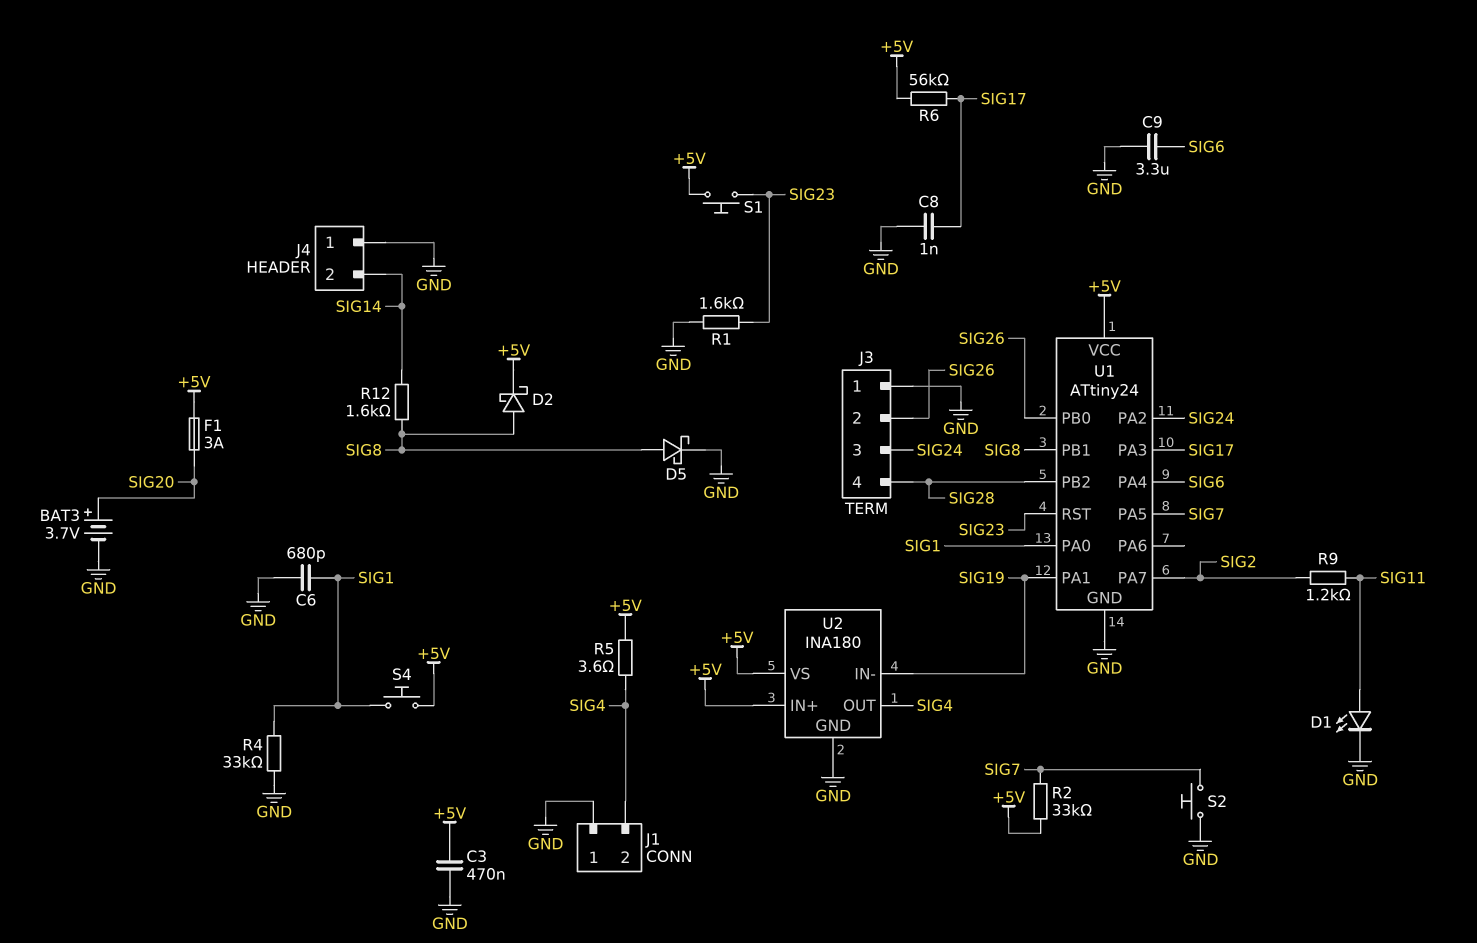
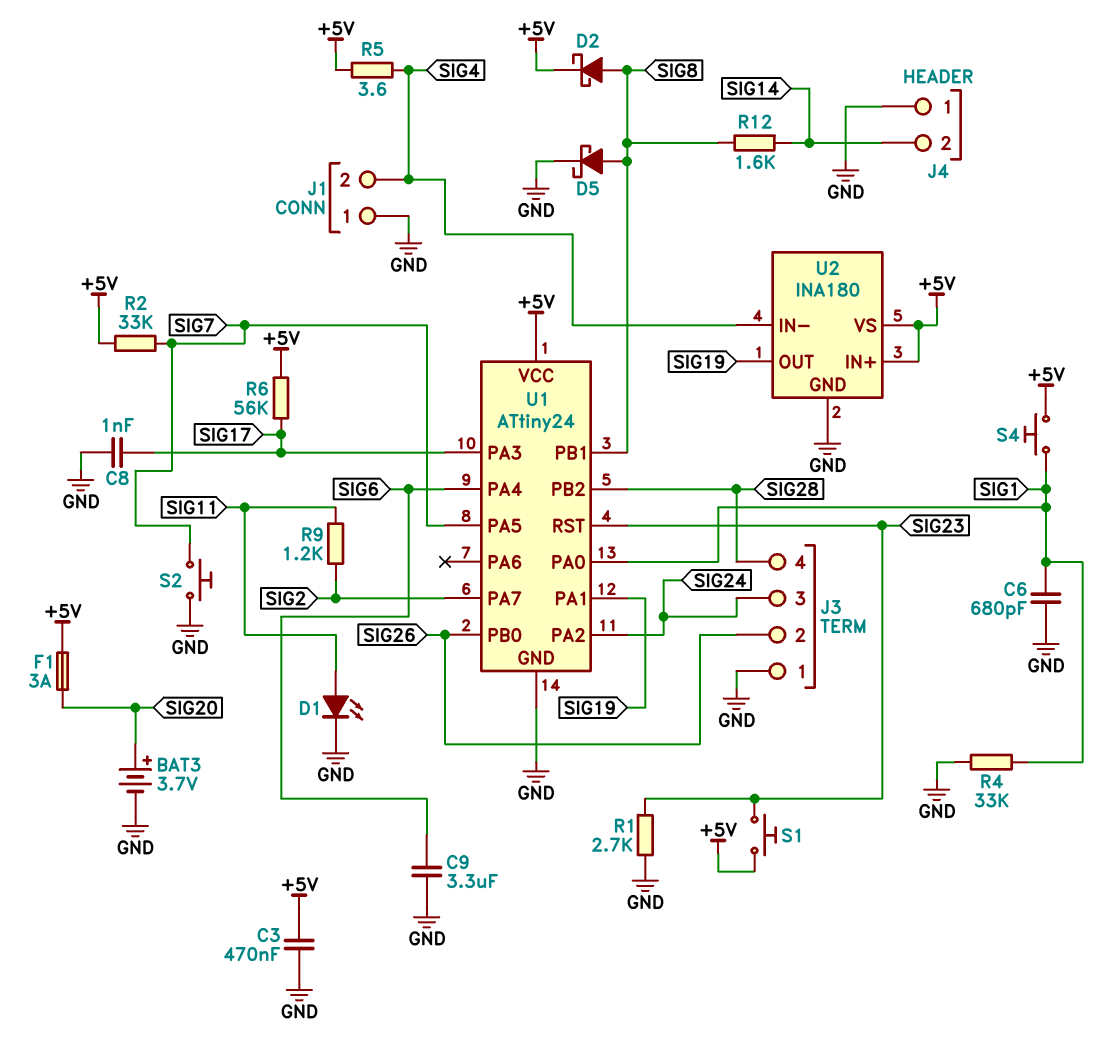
R1: 1.6k (GND, SIG23) -> 2.7k (GND, SIG23)
U2 pin IN-: SIG19 -> SIG4
U2 pin OUT: SIG4 -> SIG19

